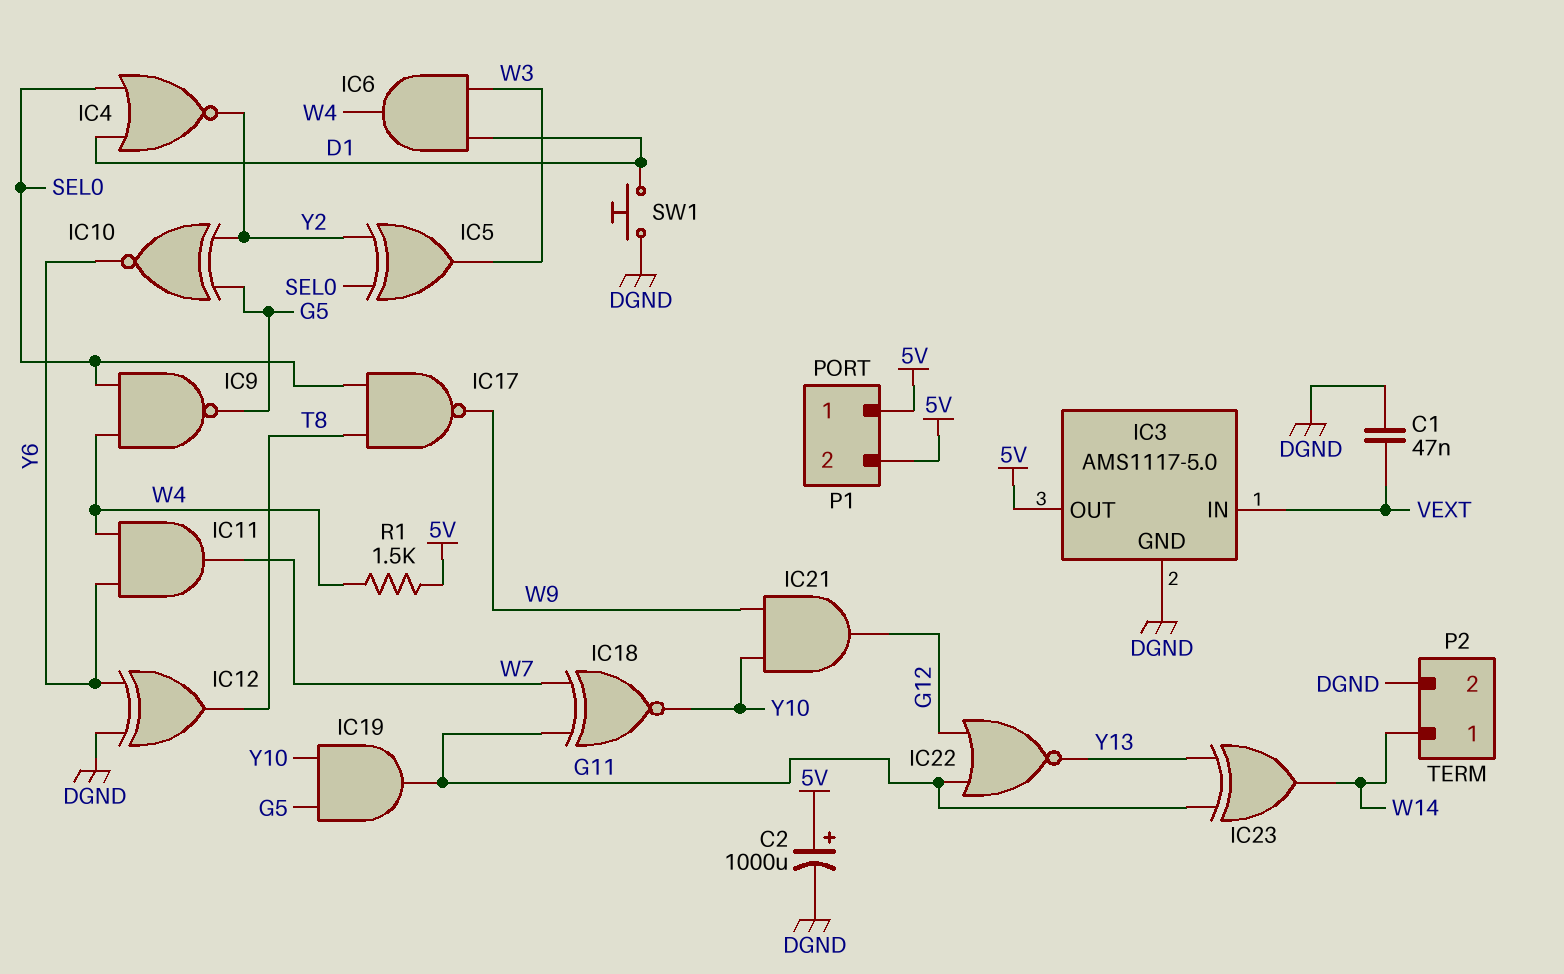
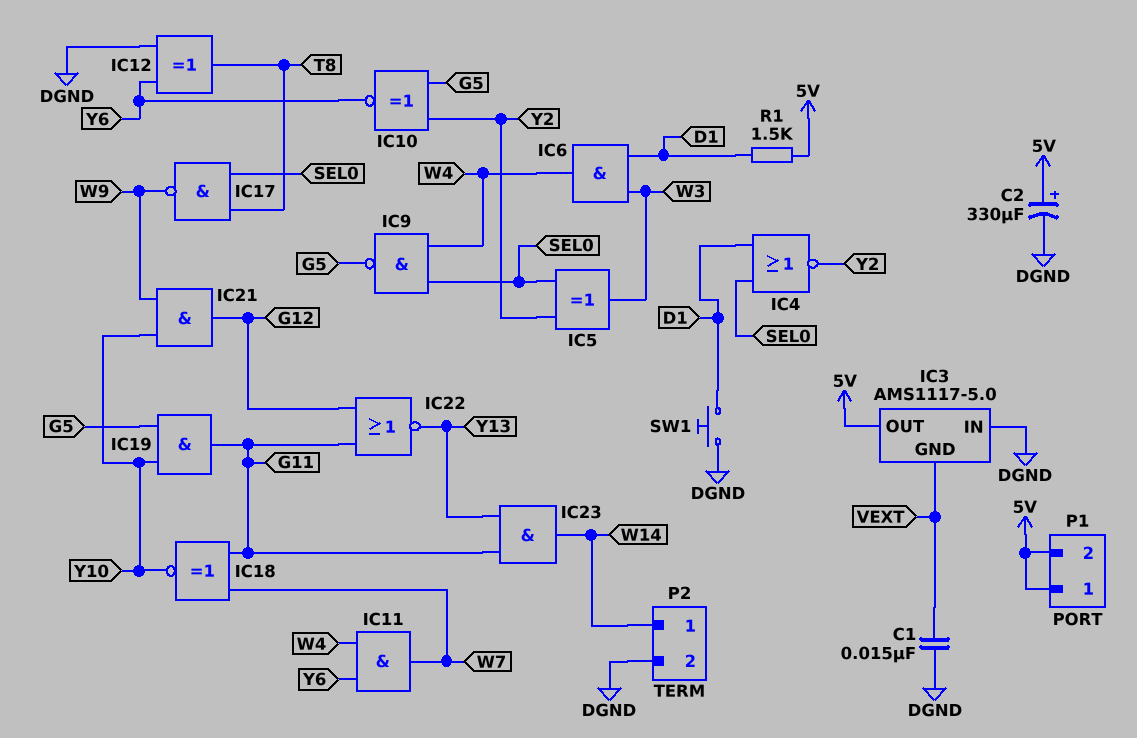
C1: 47nF (DGND, VEXT) -> 15nF (DGND, VEXT)
C2: 1000uF (plus 5V, minus DGND) -> 330uF (plus 5V, minus DGND)
IC3 pin GND: DGND -> VEXT
IC3 pin IN: VEXT -> DGND
IC23: XOR (in G11, in Y13, out W14) -> AND (in G11, in Y13, out W14)
R1: 1.5k (5V, W4) -> 1.5k (5V, D1)

